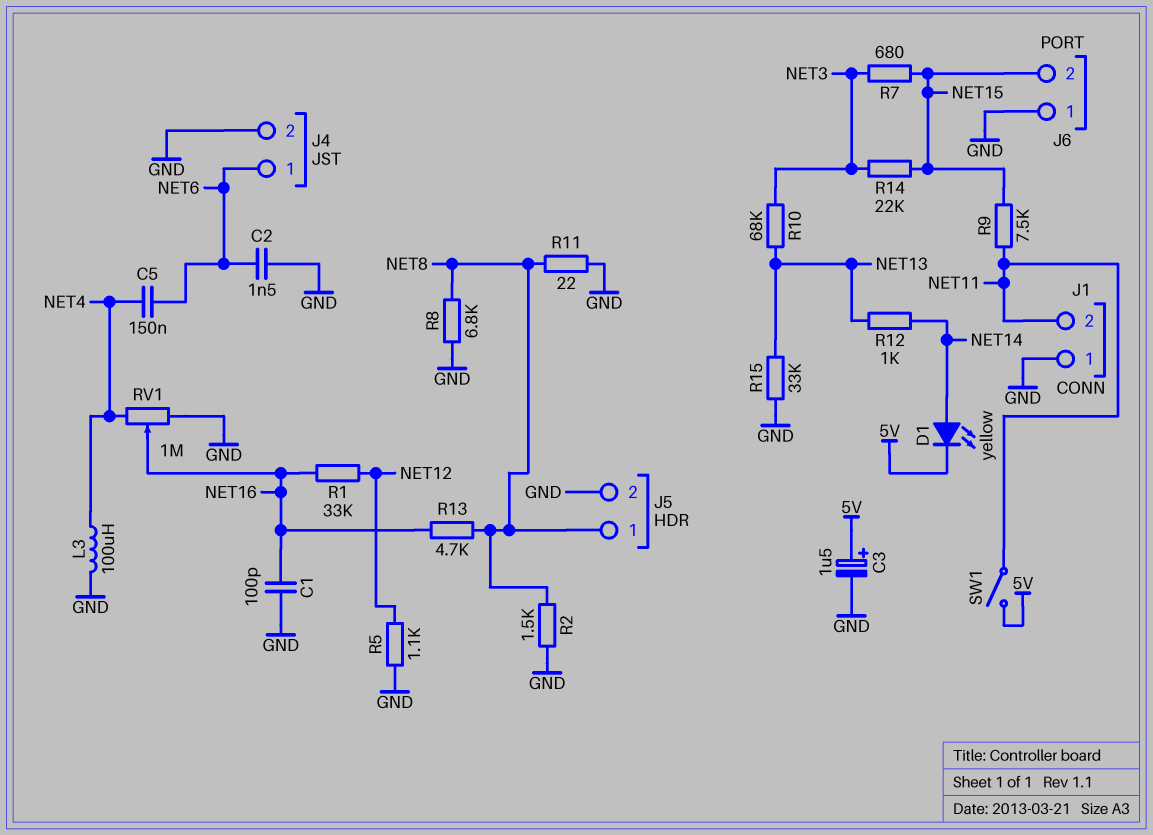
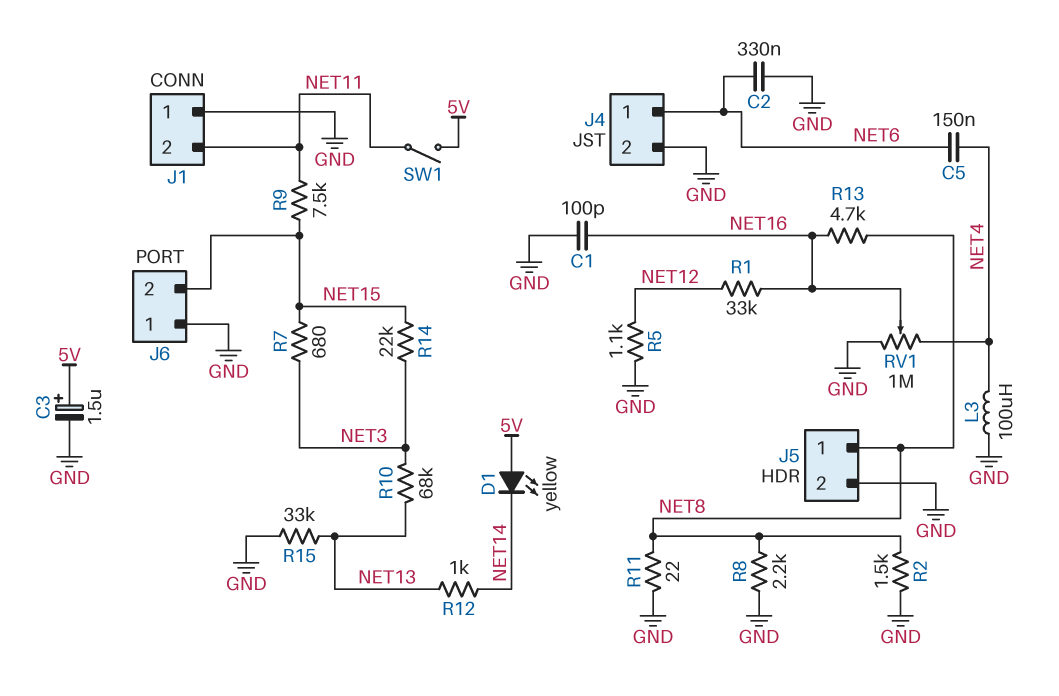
C2: 1.5nF (GND, NET6) -> 330nF (GND, NET6)
D1: LED yellow (A NET14, K 5V) -> LED yellow (A 5V, K NET14)
R8: 6.8k (GND, NET8) -> 2.2k (GND, NET8)

